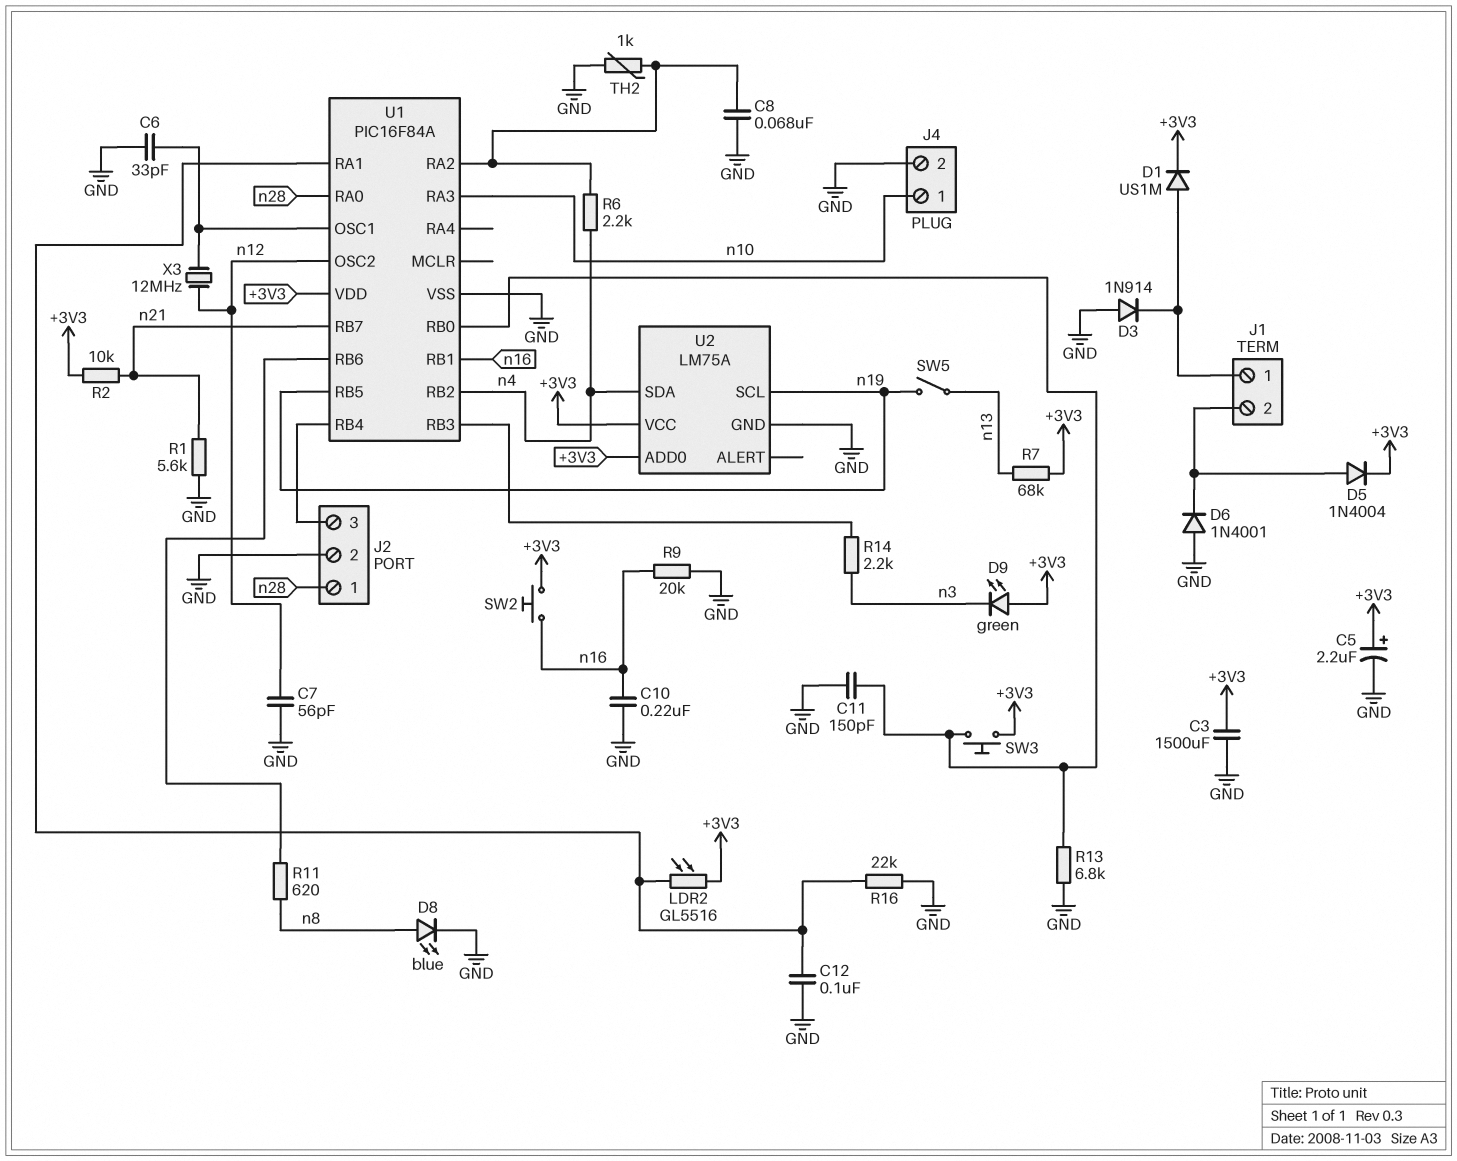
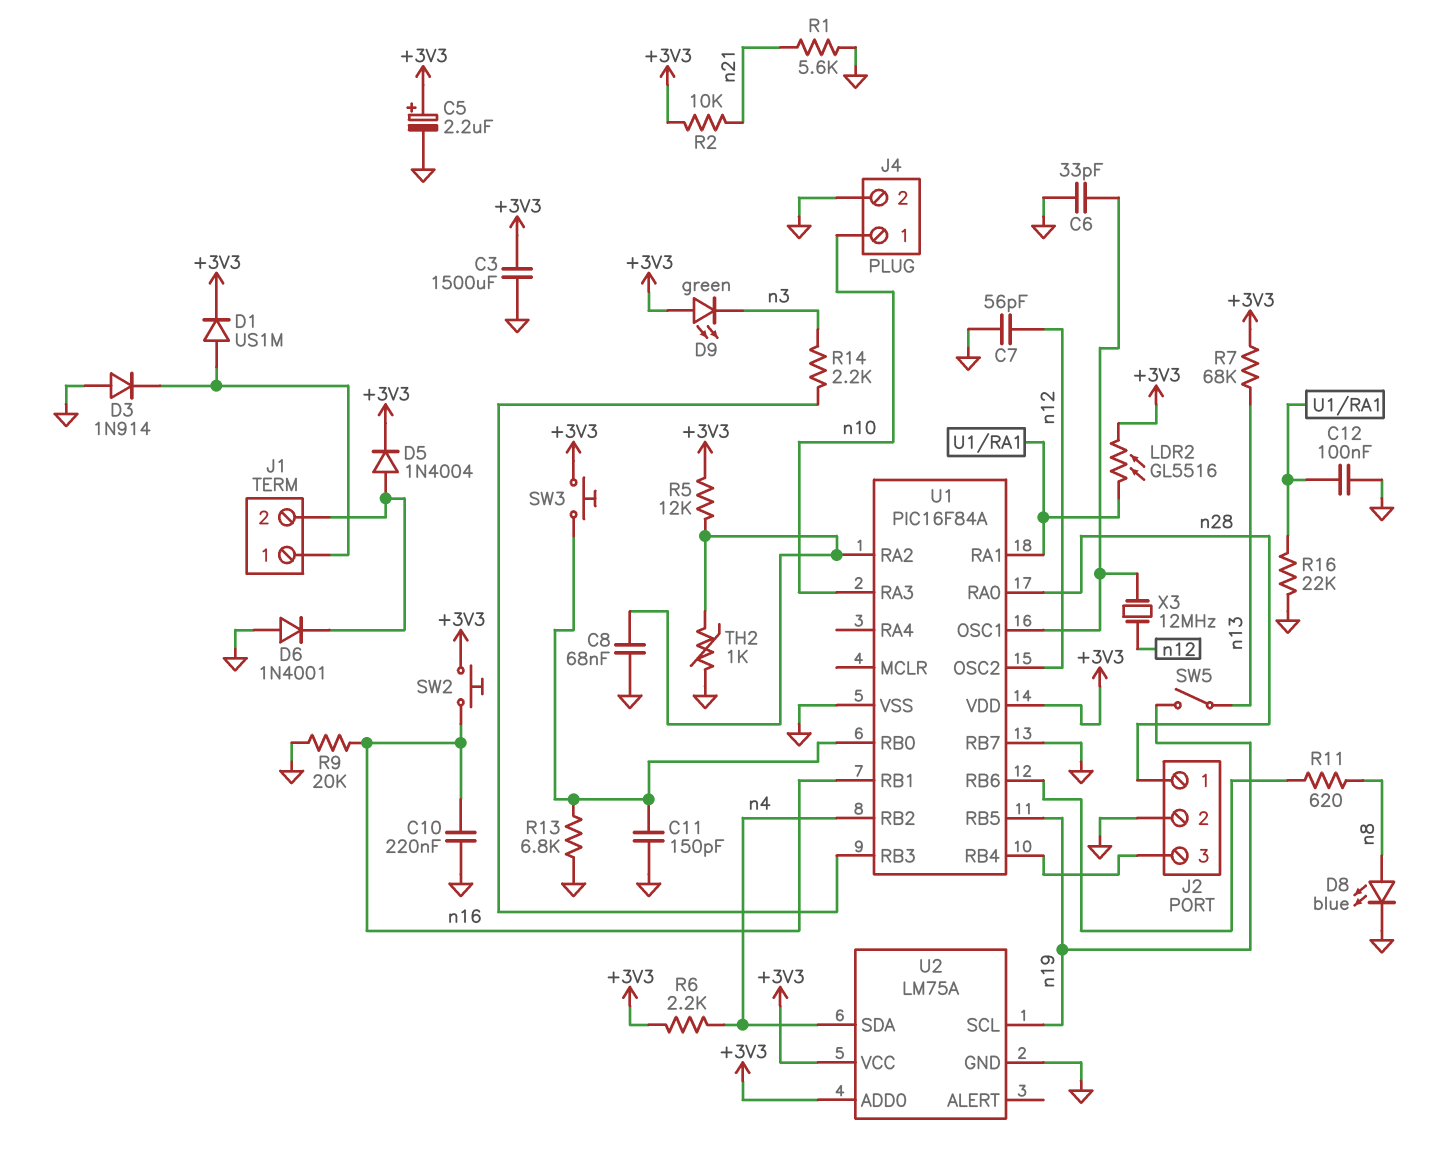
R5: none -> 12k (+3V3, U1/RA2)
R6: 2.2k (U1/RA2, n4) -> 2.2k (+3V3, n4)
U1 pin RB7: n21 -> GND

